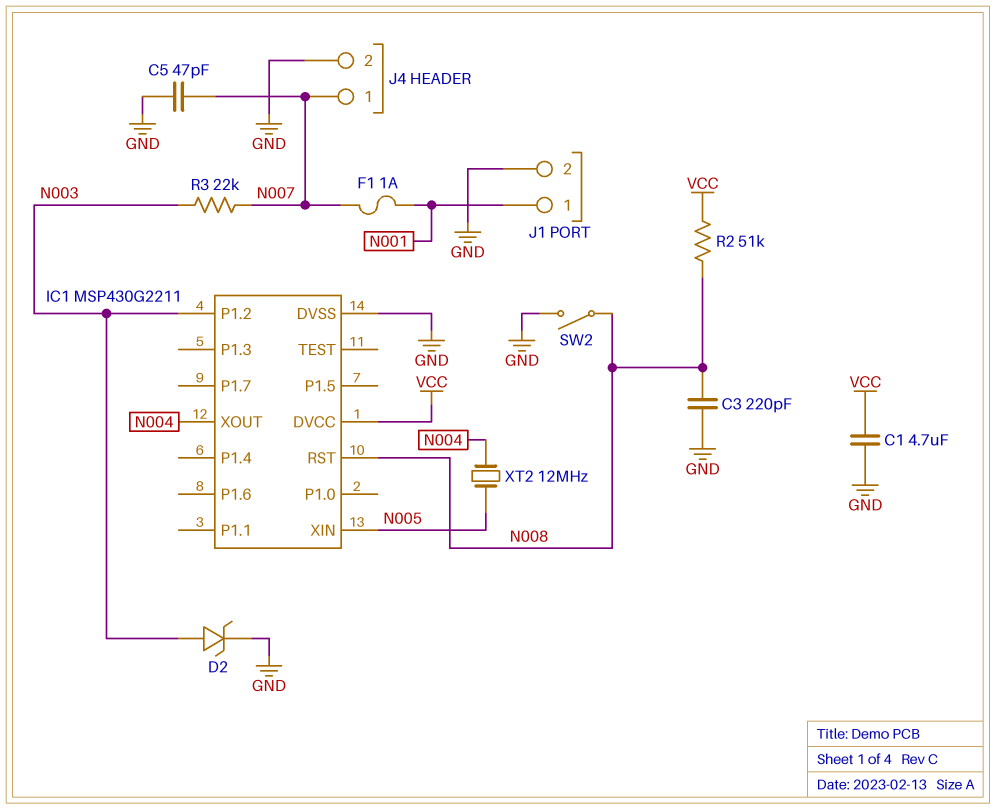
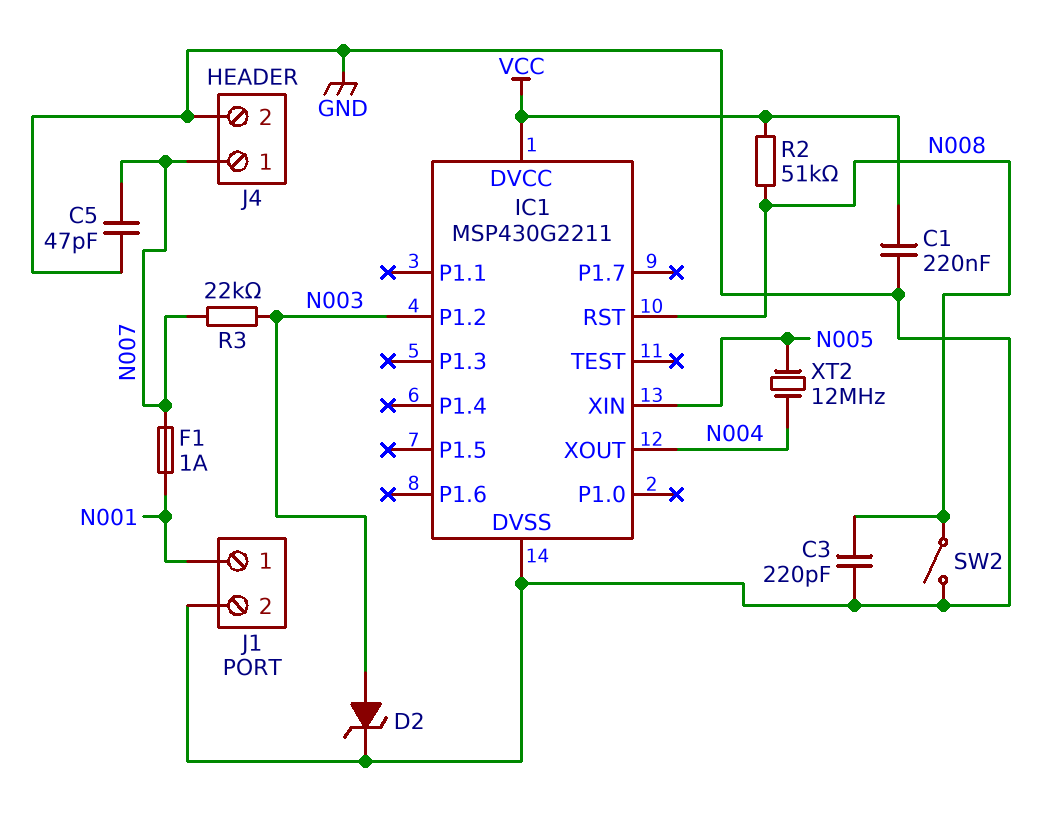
C1: 4.7uF (GND, VCC) -> 220nF (GND, VCC)

